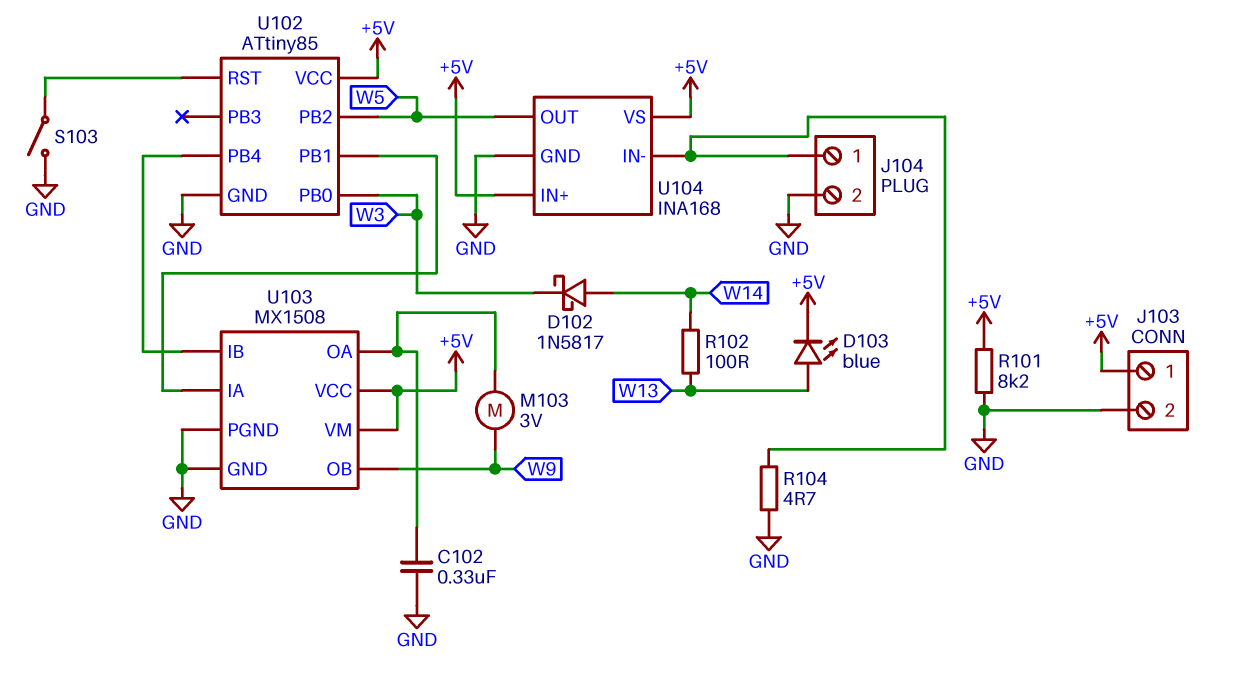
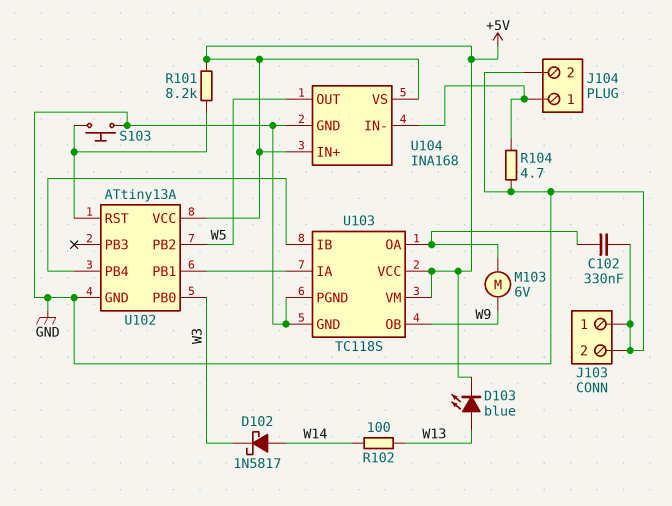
J103 pin 1: +5V -> GND
M103: motor 3V (U103/OA, W9) -> motor 6V (U103/OA, W9)
R101: 8.2k (+5V, GND) -> 8.2k (+5V, U102/RST)
S103: switch (GND, U102/RST) -> button (GND, U102/RST)
U102: ATtiny85 -> ATtiny13A
U103: MX1508 -> TC118S

